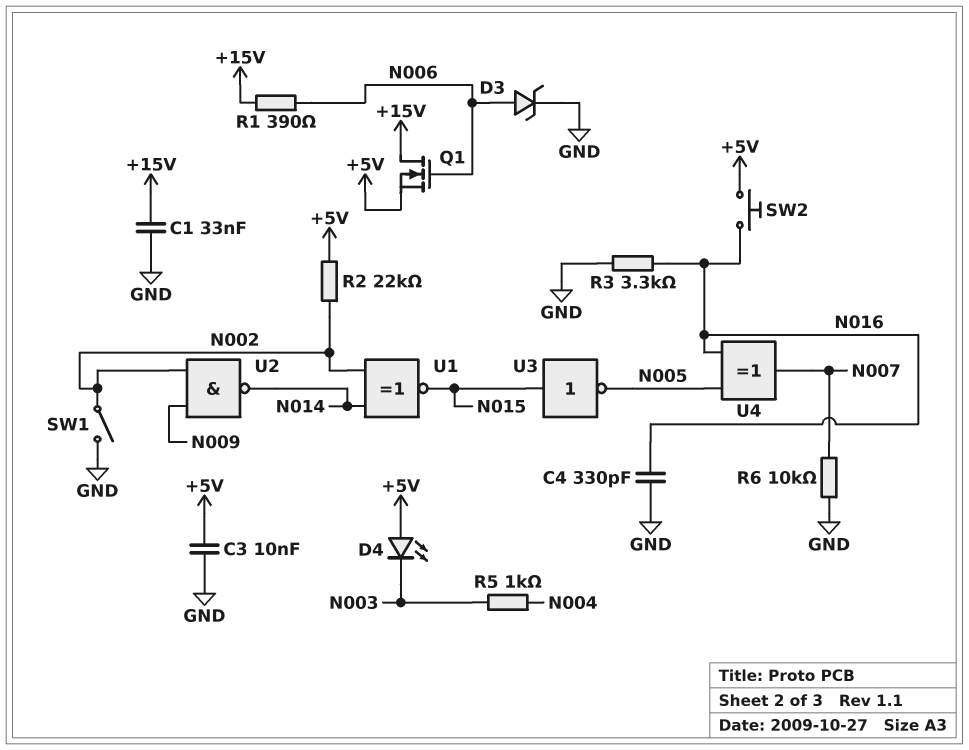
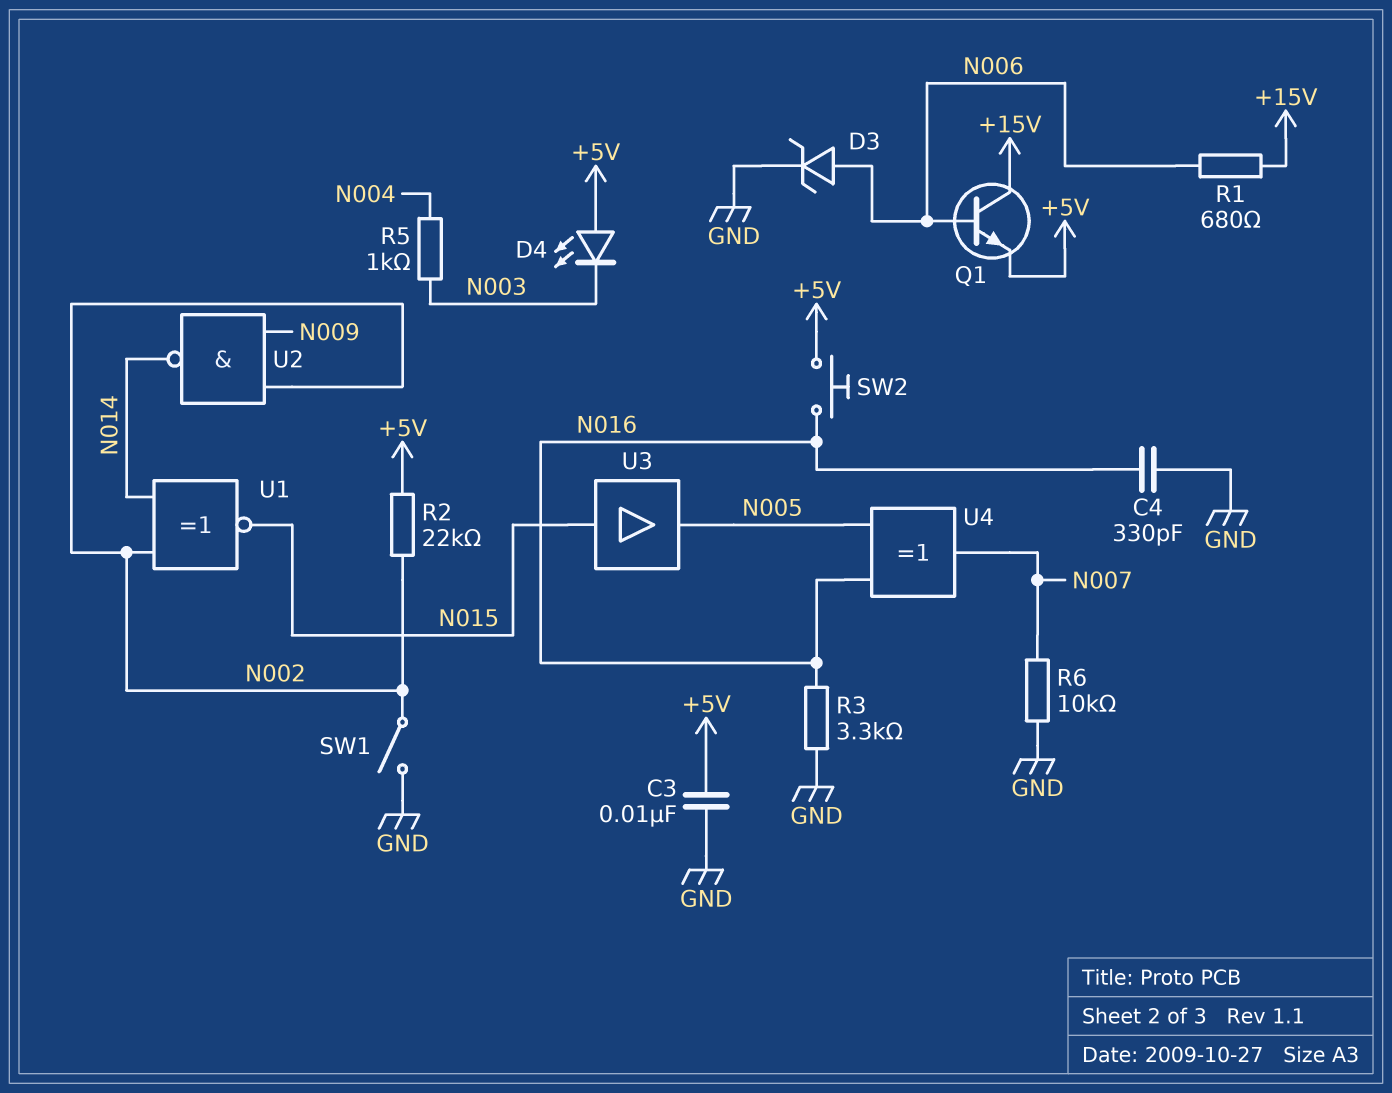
C1: 33nF (+15V, GND) -> none
Q1: NMOS (G N006, D +15V, S +5V) -> NPN (B N006, C +15V, E +5V)
R1: 390 (+15V, N006) -> 680 (+15V, N006)
U3: NOT (in N015, out N005) -> buffer (in N015, out N005)

